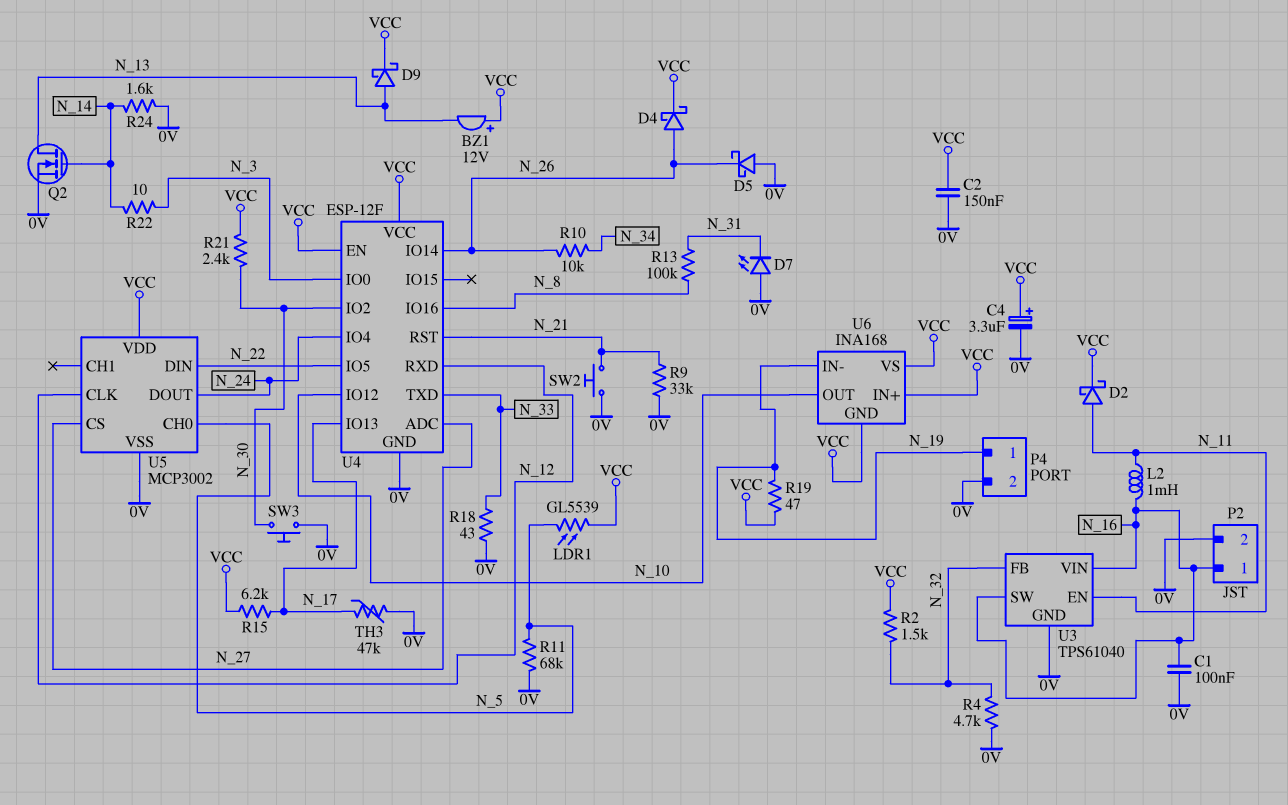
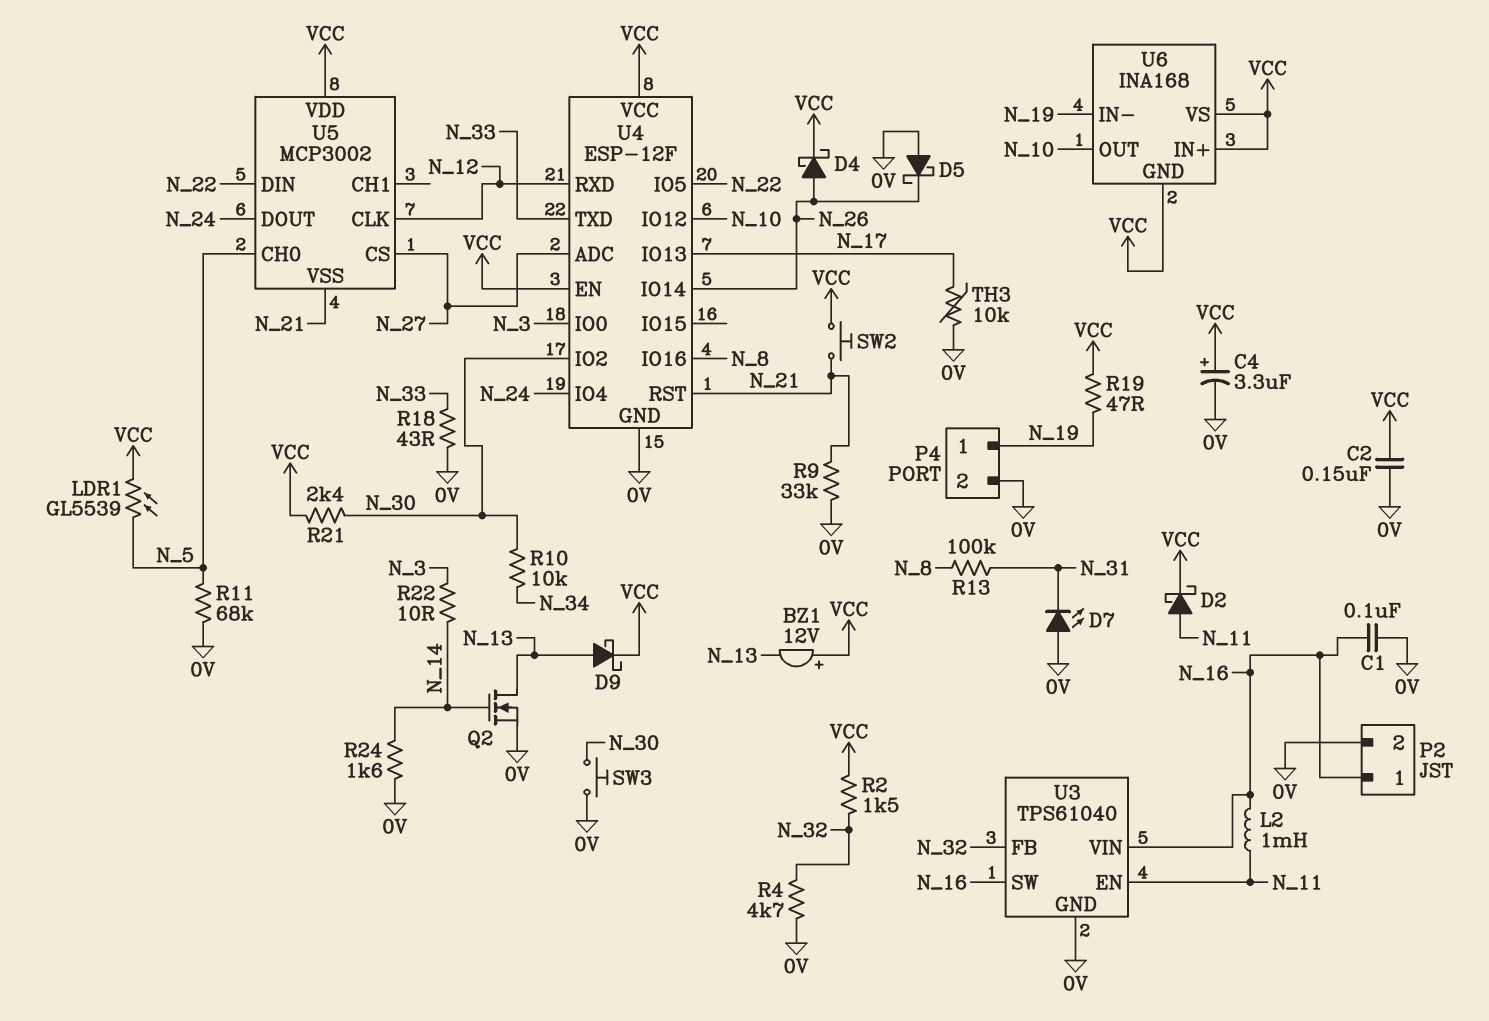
R10: 10k (N_26, N_34) -> 10k (N_30, N_34)
R15: 6.2k (N_17, VCC) -> none
SW2: button (0V, N_21) -> button (N_21, VCC)
TH3: 47k (0V, N_17) -> 10k (0V, N_17)
U5 pin VSS: 0V -> N_21

